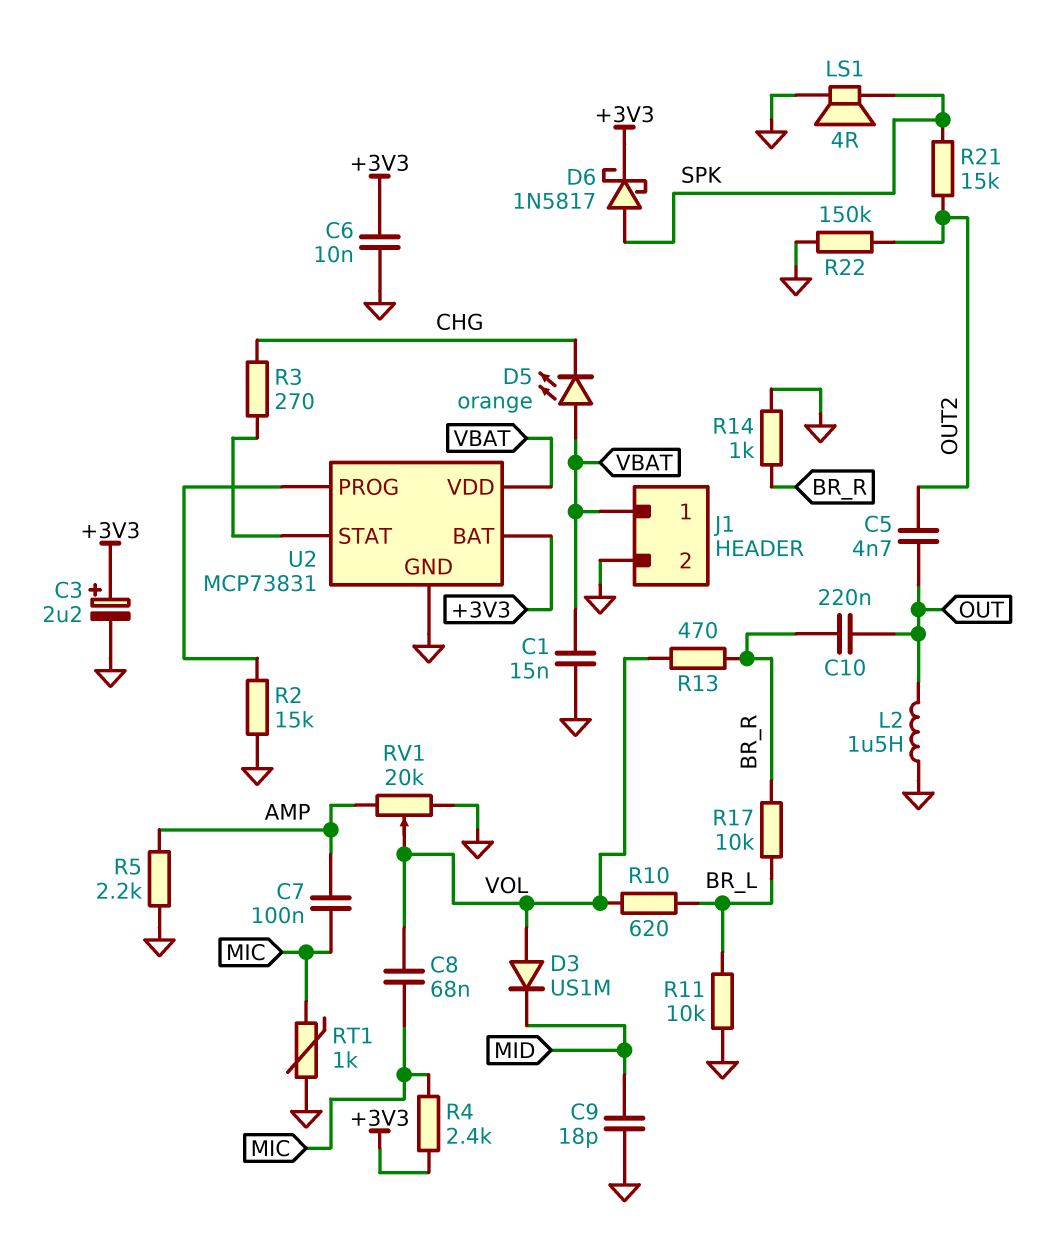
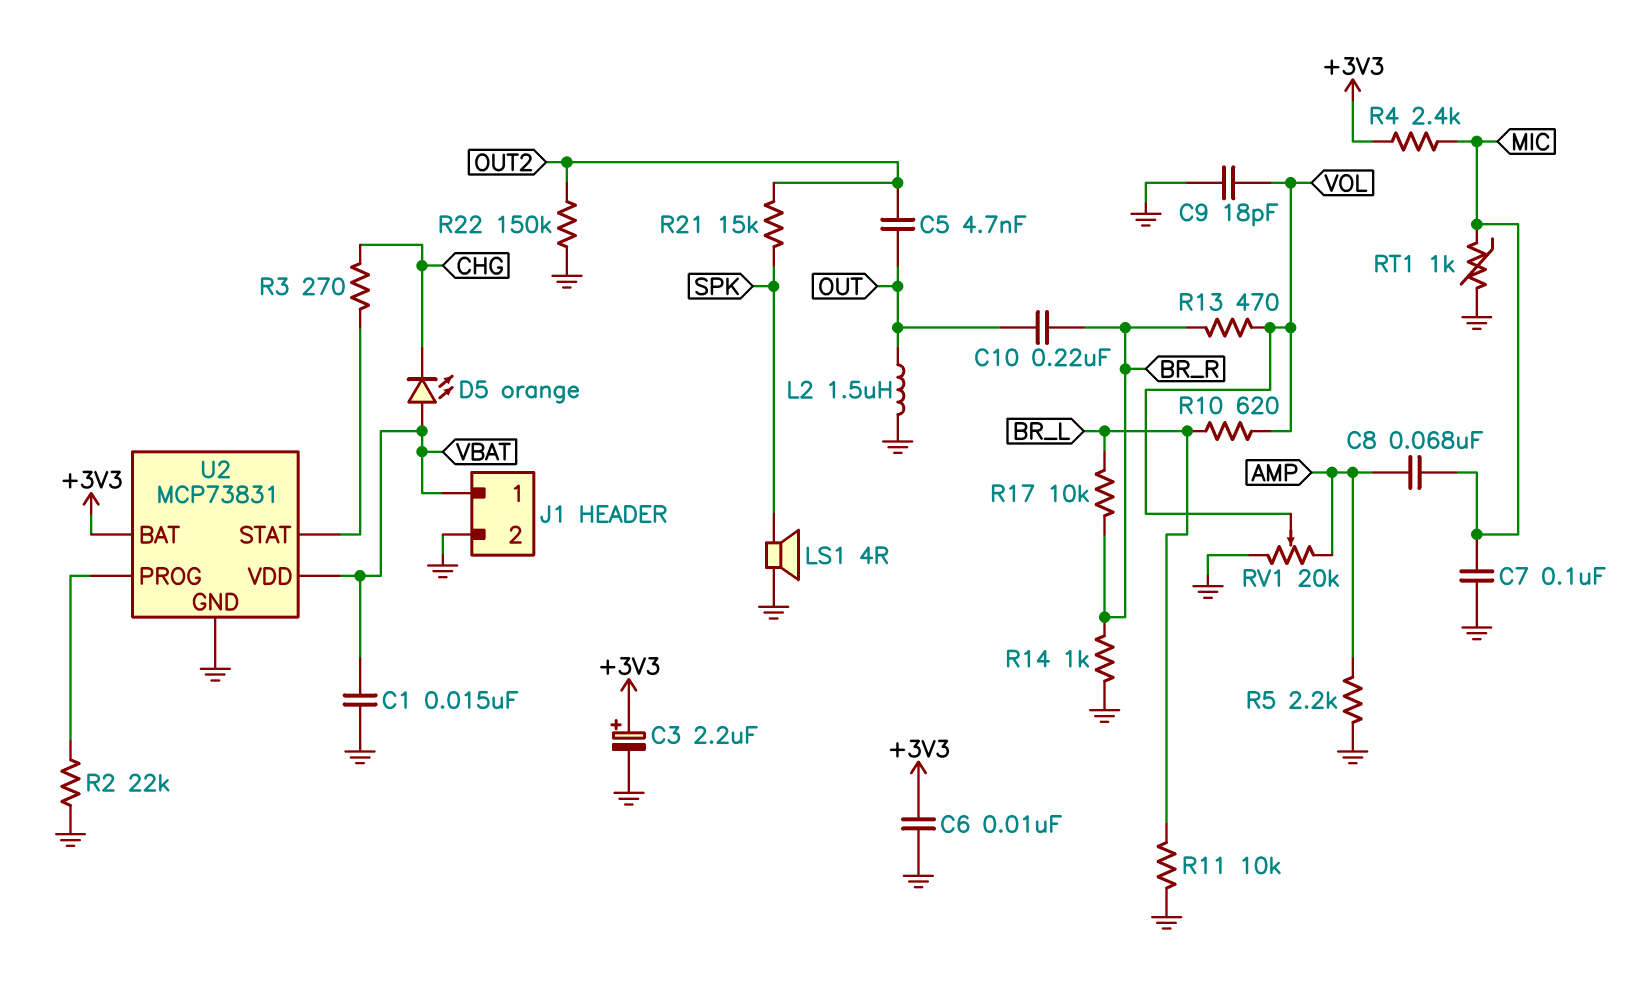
C7: 100nF (AMP, MIC) -> 100nF (GND, MIC)
C8: 68nF (MIC, VOL) -> 68nF (AMP, MIC)
C9: 18pF (GND, MID) -> 18pF (GND, VOL)
D3: diode US1M (A VOL, K MID) -> none
D6: schottky 1N5817 (A SPK, K +3V3) -> none
R2: 15k (GND, U2/PROG) -> 22k (GND, U2/PROG)

